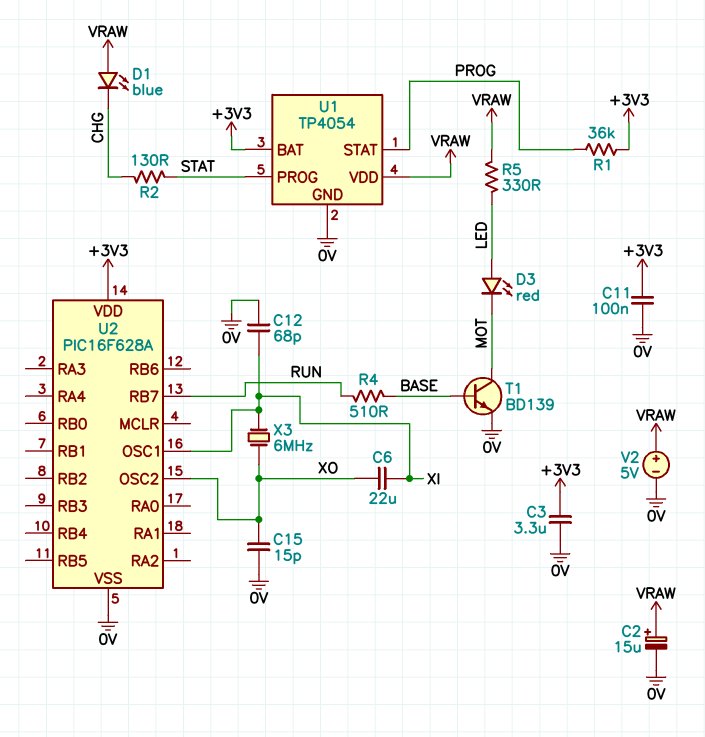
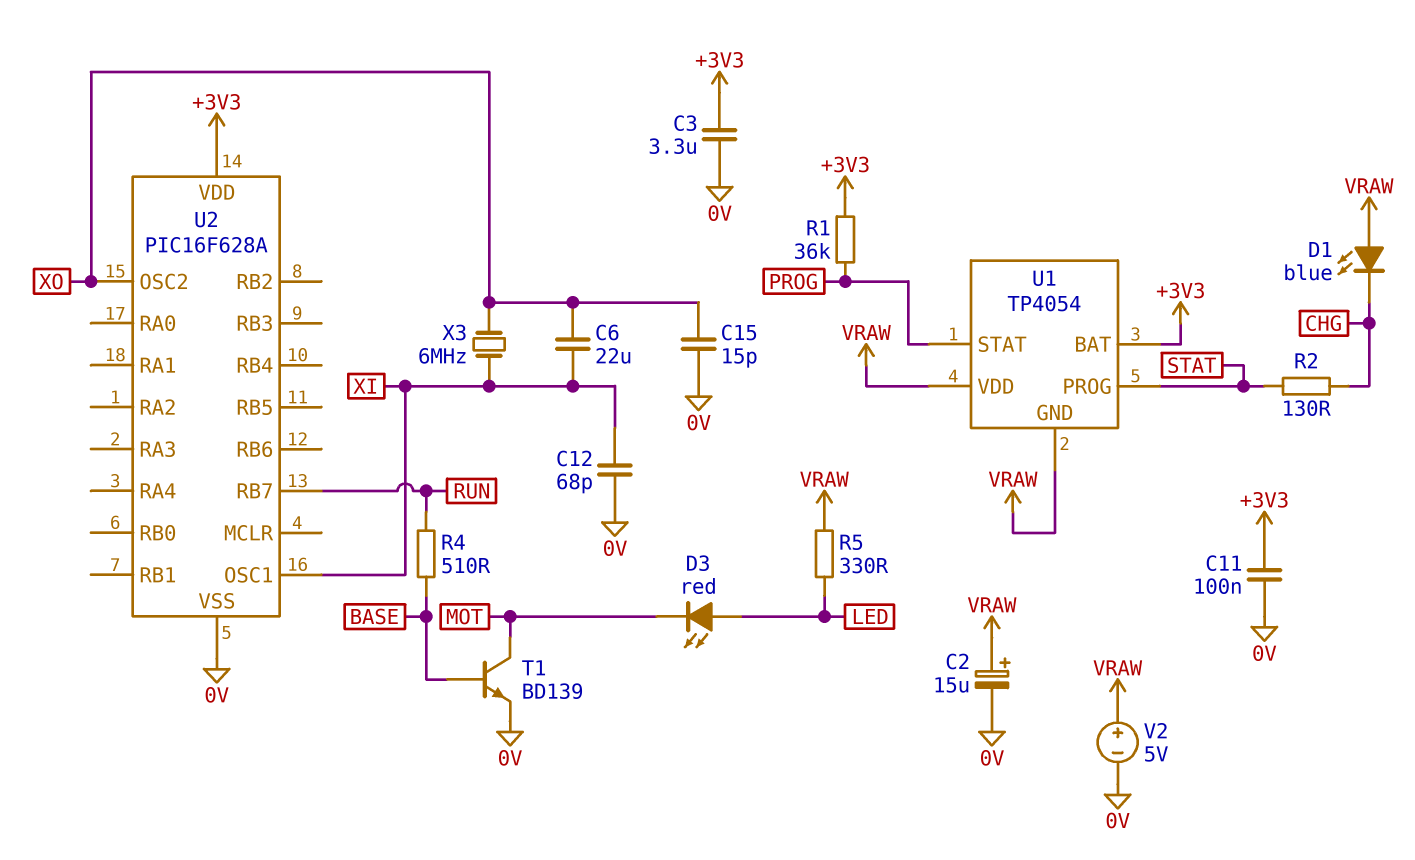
U1 pin GND: 0V -> VRAW

